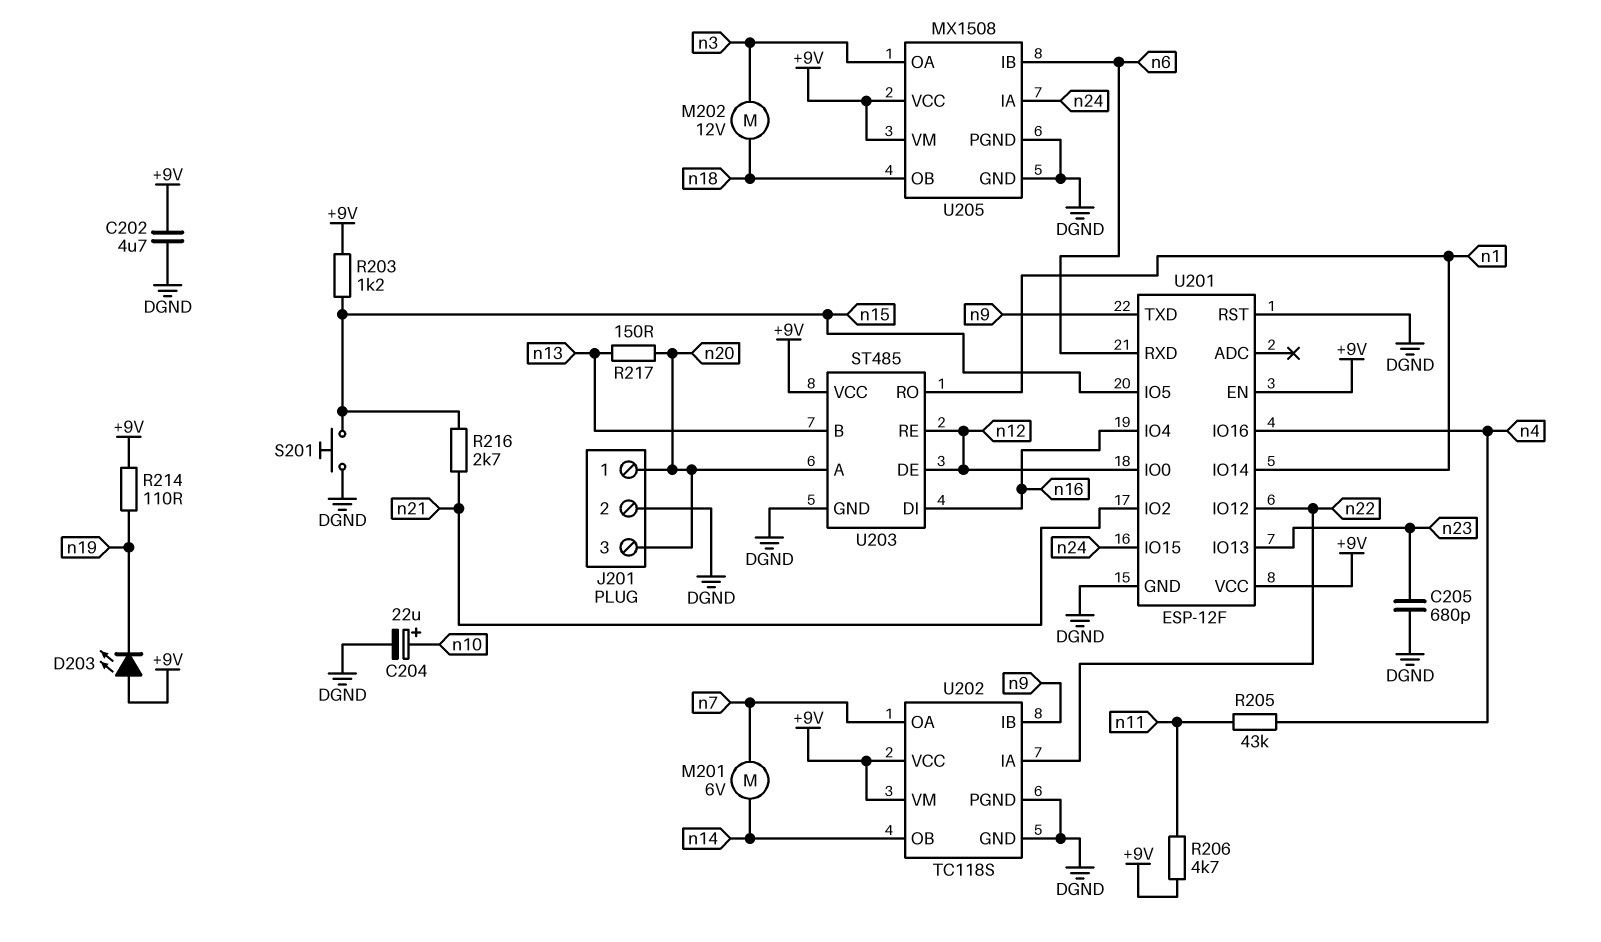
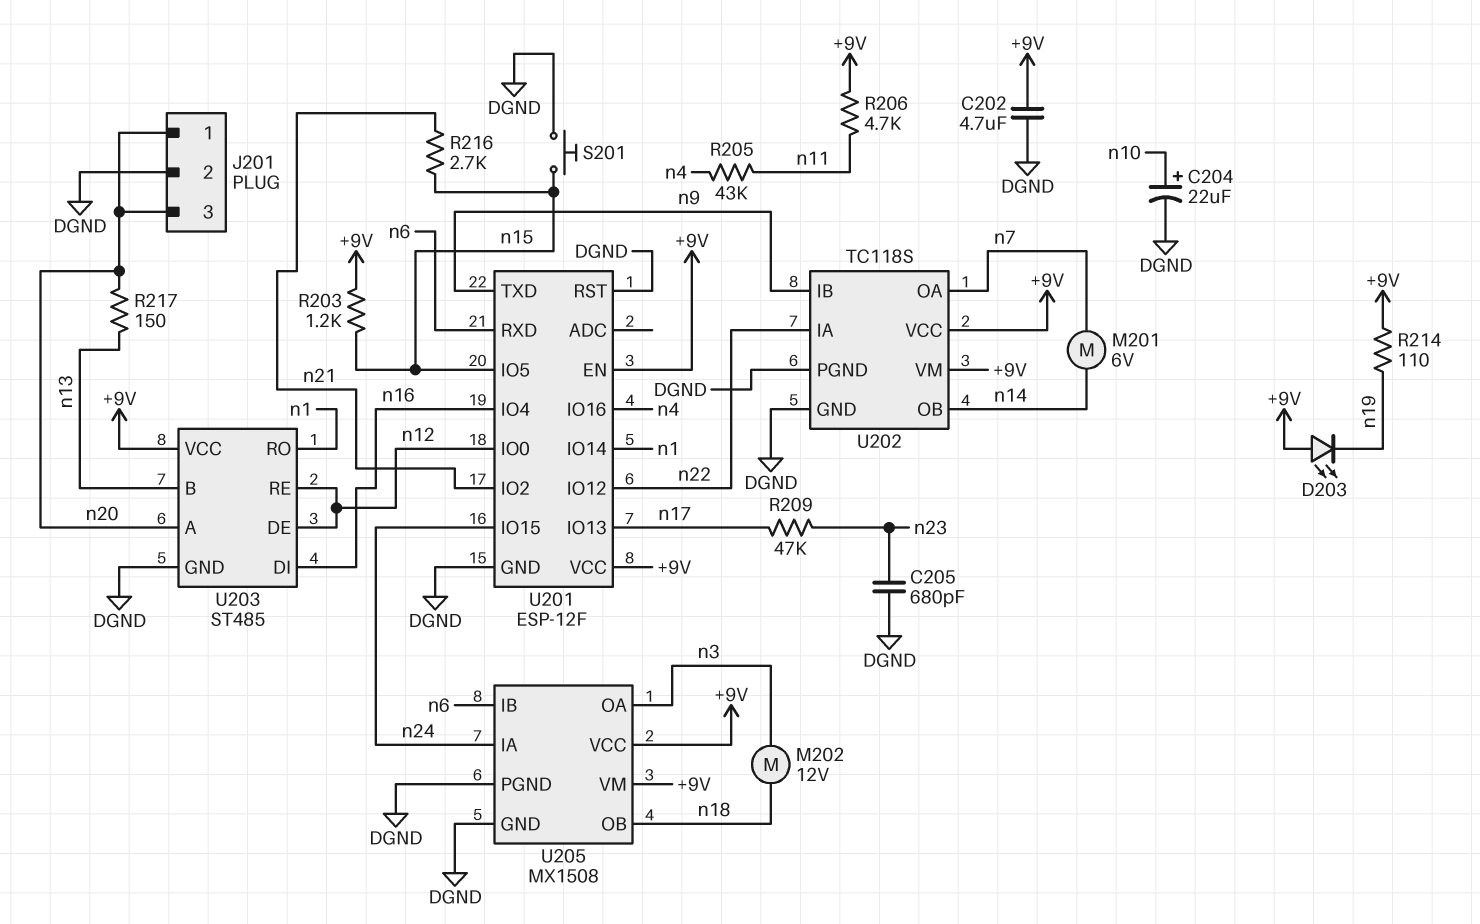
R209: none -> 47k (n17, n23)
U201 pin IO13: n23 -> n17

